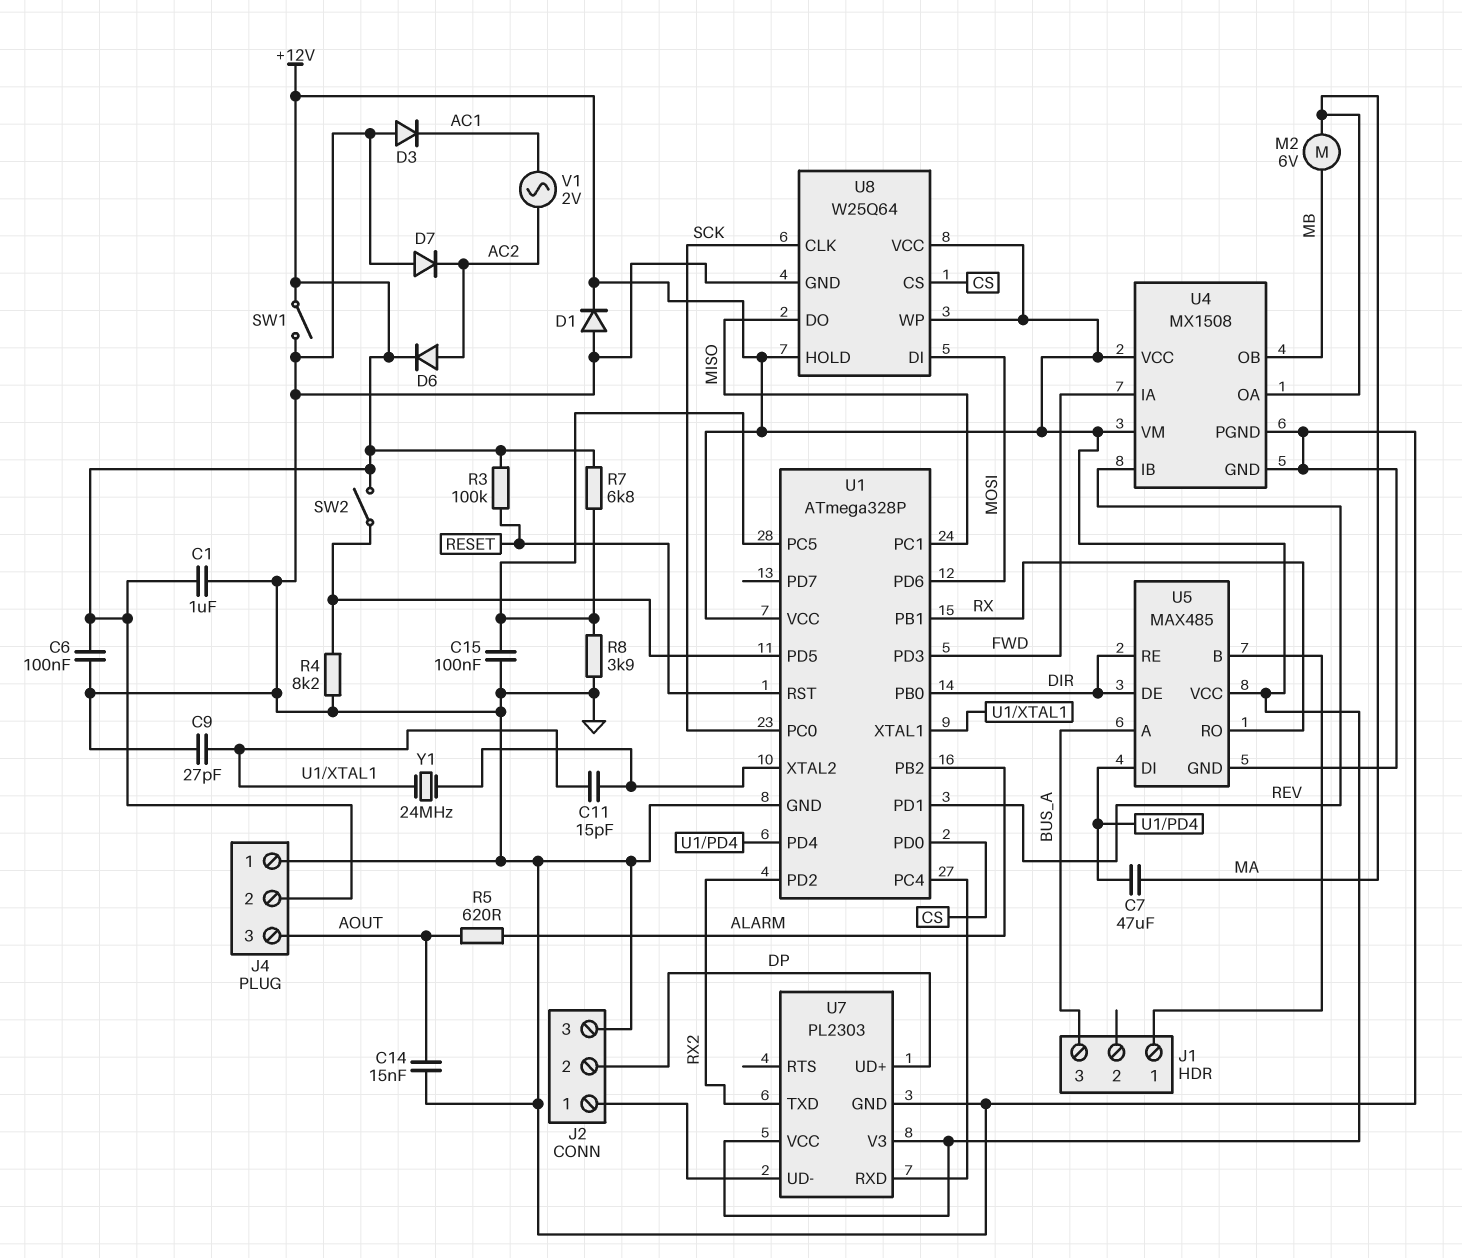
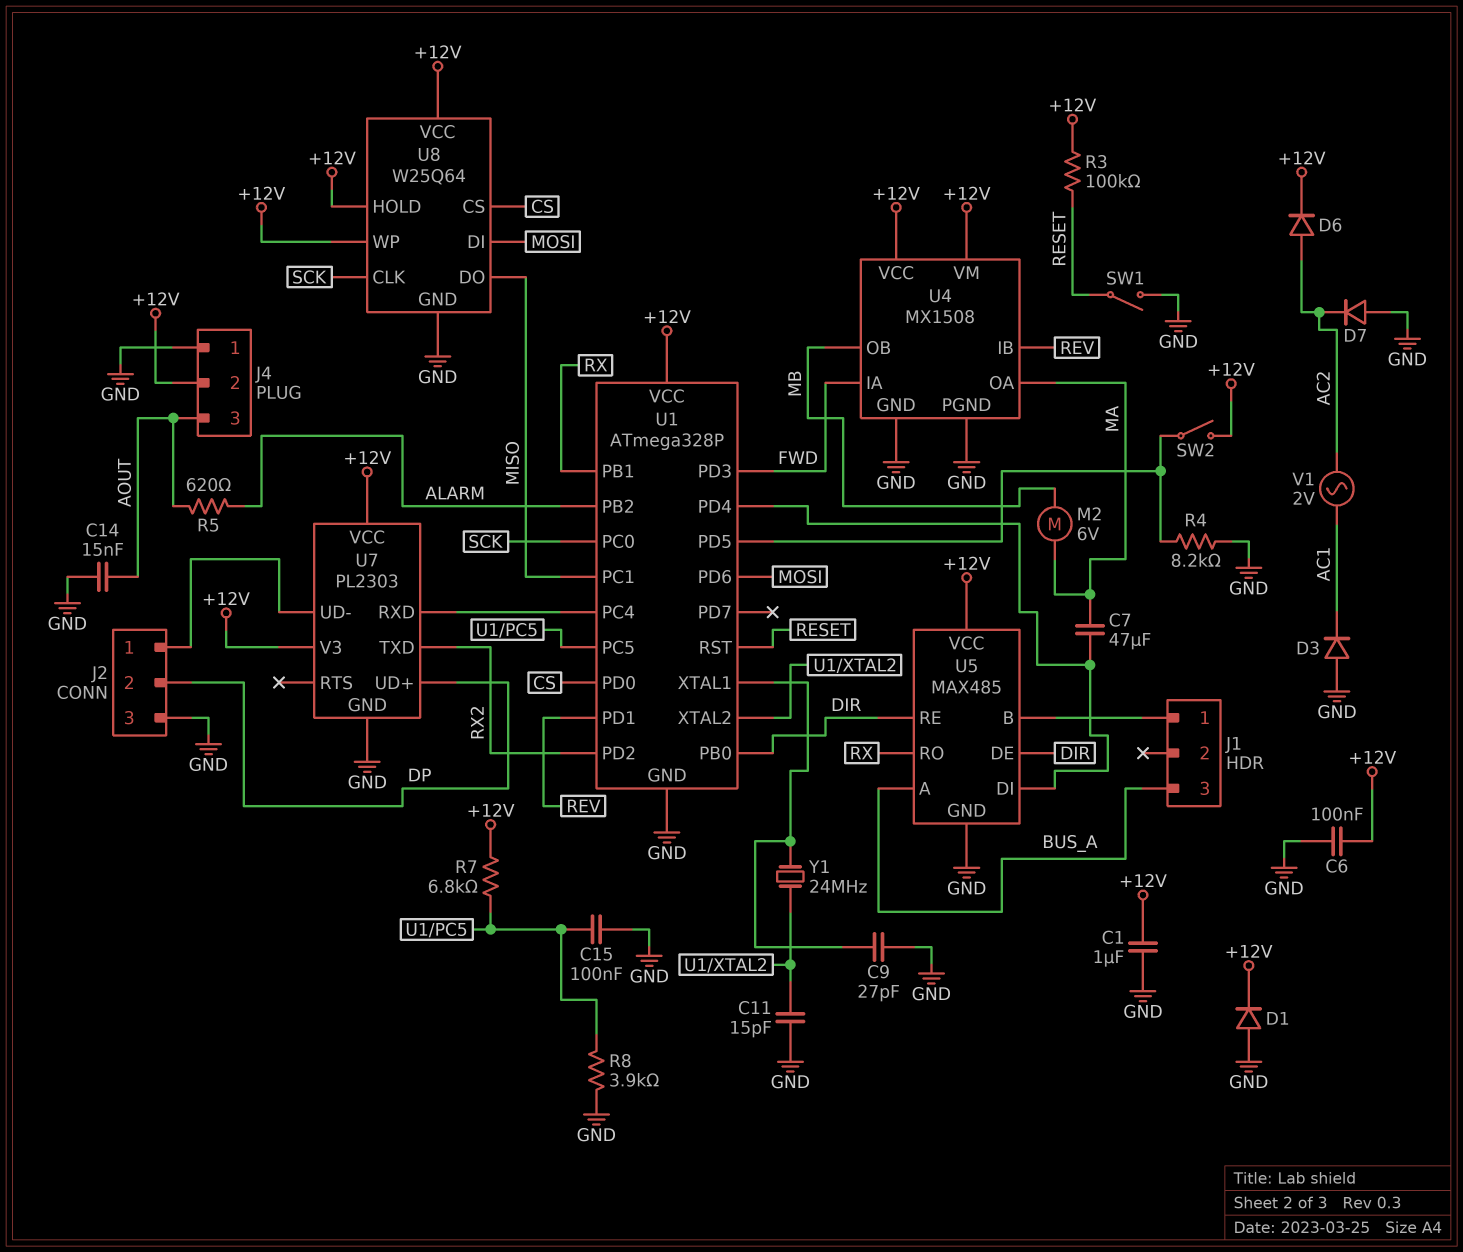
C11: 15pF (U1/XTAL1, U1/XTAL2) -> 15pF (GND, U1/XTAL2)
SW1: switch (+12V, GND) -> switch (GND, RESET)

